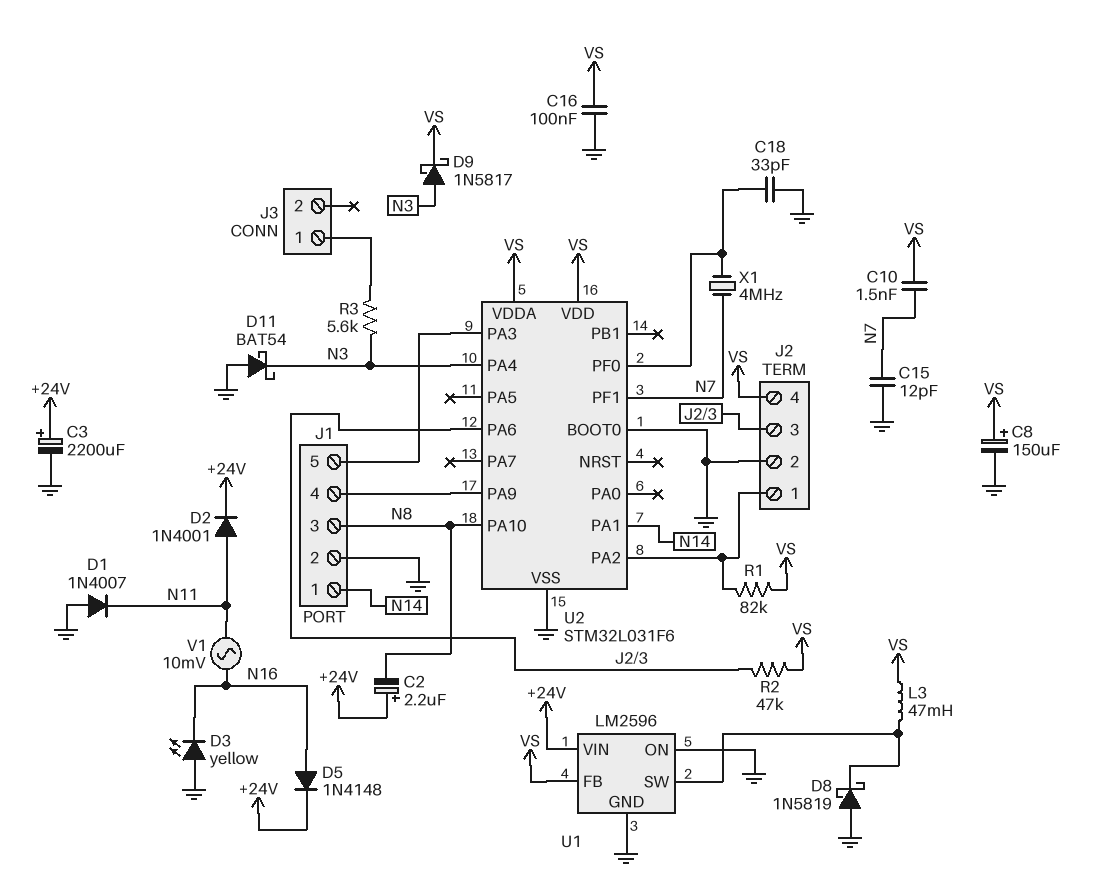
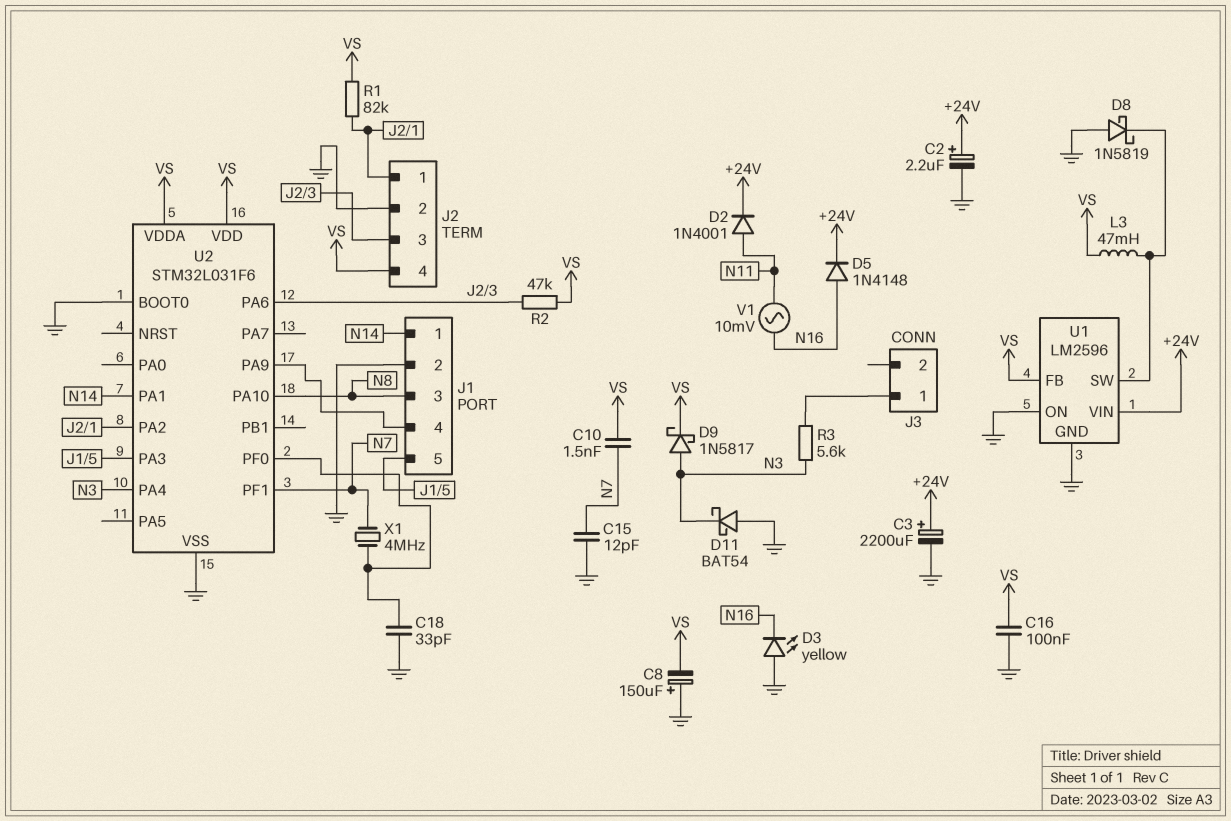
C2: 2.2uF (plus +24V, minus N8) -> 2.2uF (plus +24V, minus GND)
C8: 150uF (plus VS, minus GND) -> 150uF (plus GND, minus VS)
D1: diode 1N4007 (A GND, K N11) -> none

